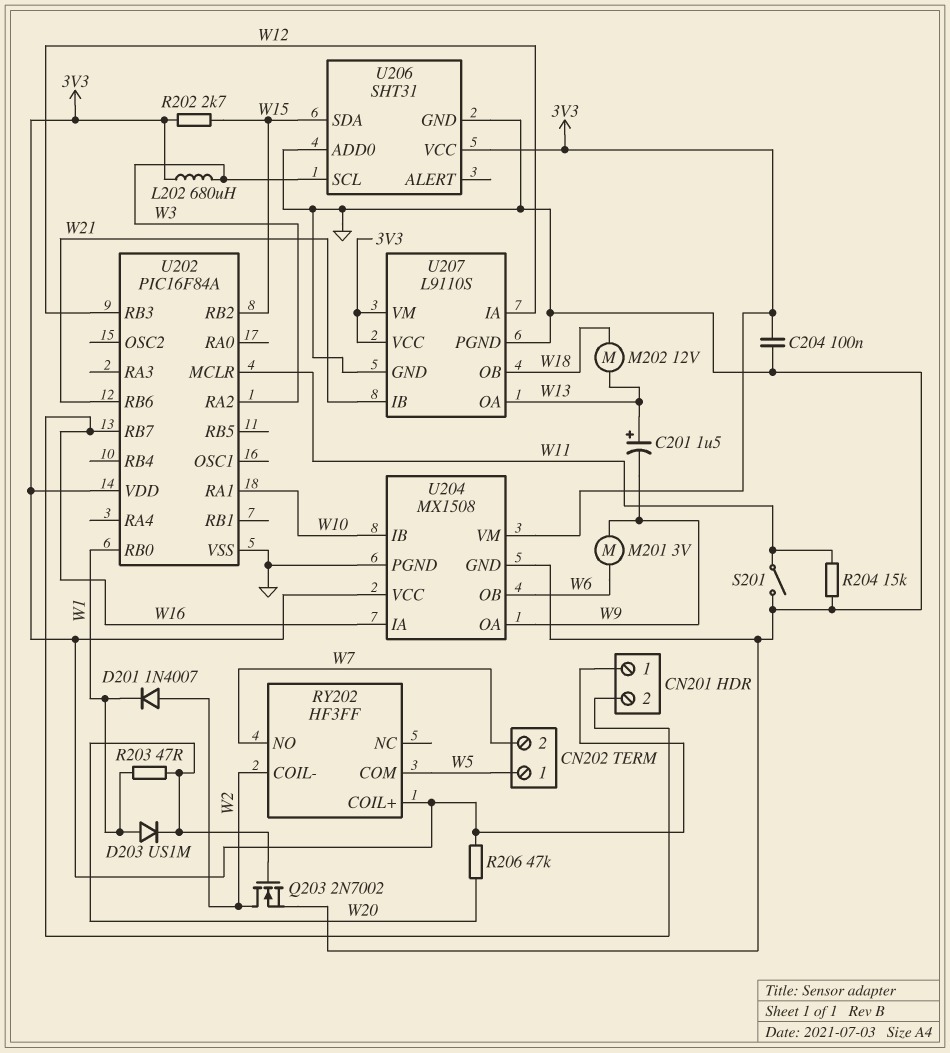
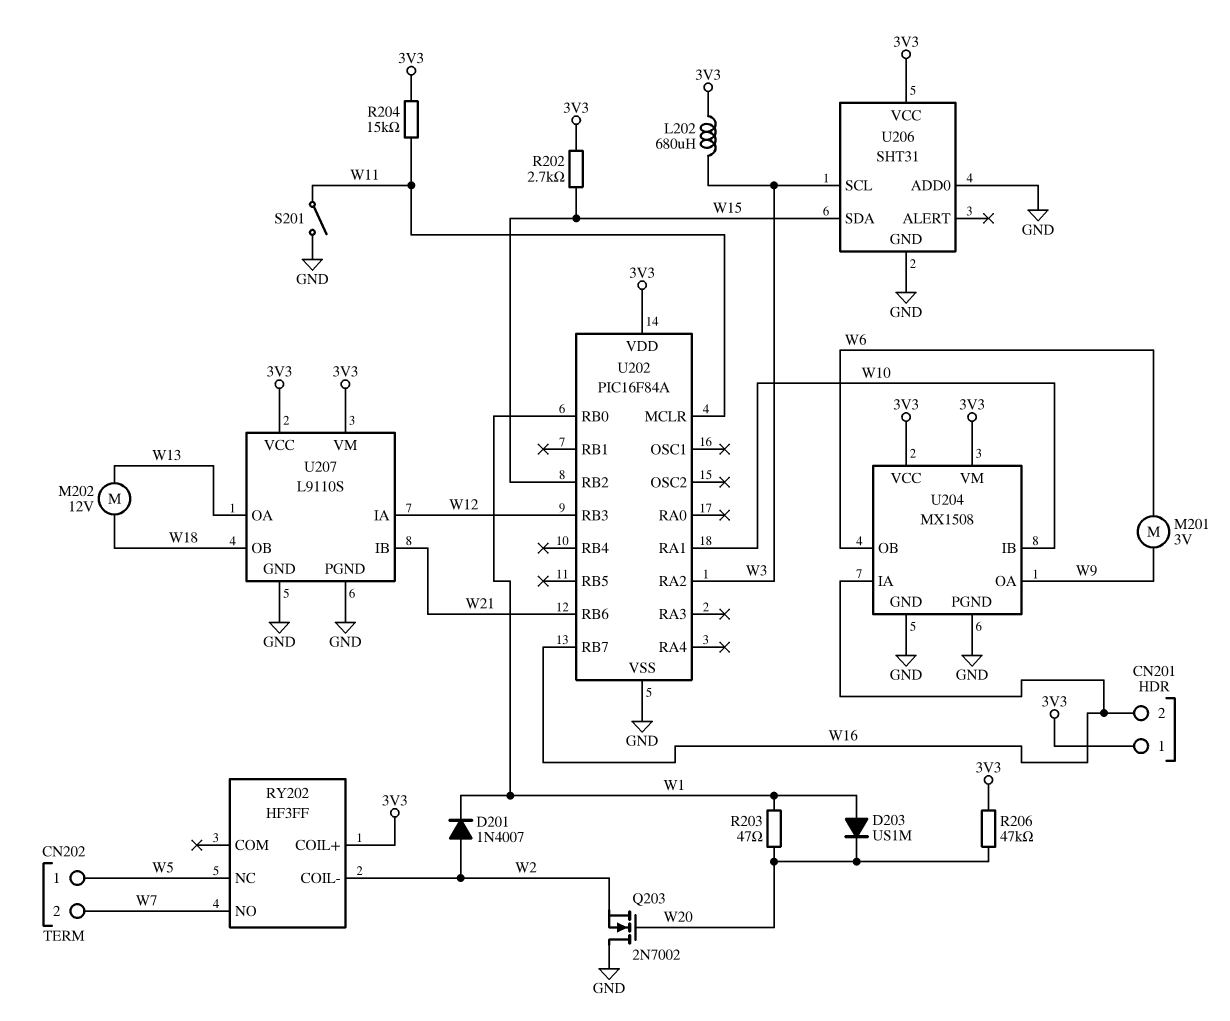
C201: 1.5uF (plus W13, minus W9) -> none
C204: 100nF (3V3, GND) -> none
Q203: NMOS 2N7002 (G W20, D W2, S GND) -> NMOS 2N7002 (G W20, D GND, S W2)
R204: 15k (GND, W11) -> 15k (3V3, W11)
RY202 pin COM: W5 -> none
RY202 pin NC: none -> W5

